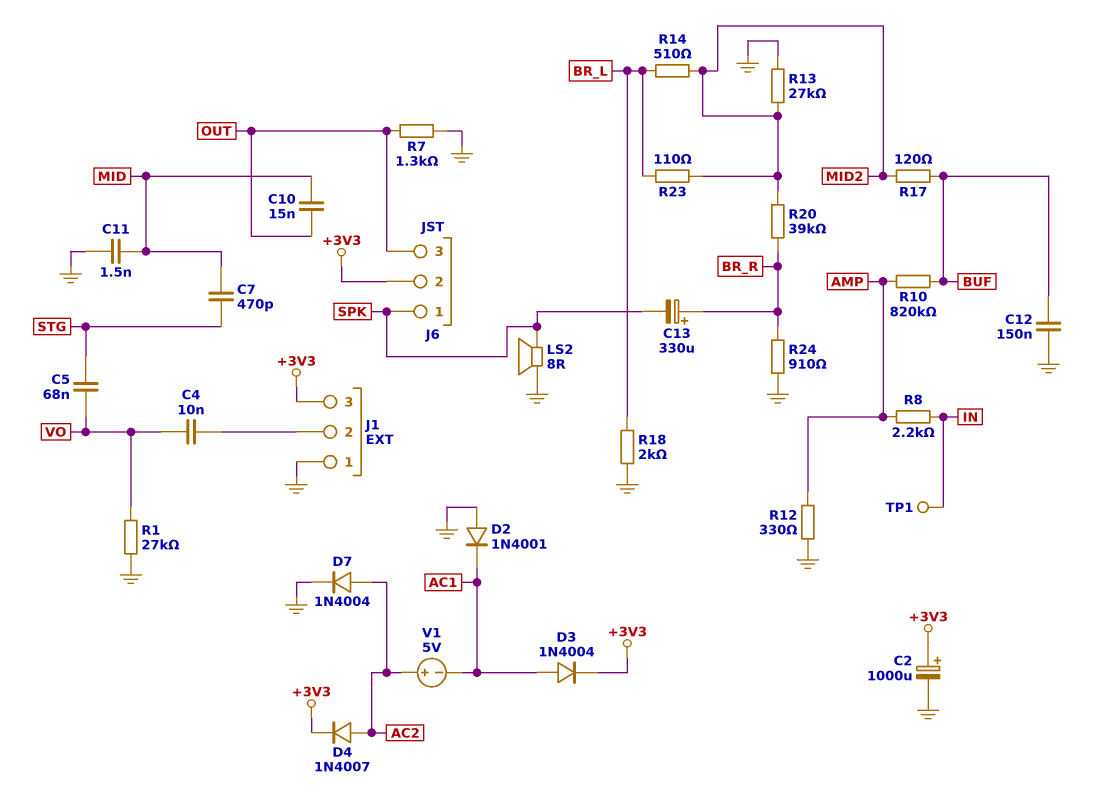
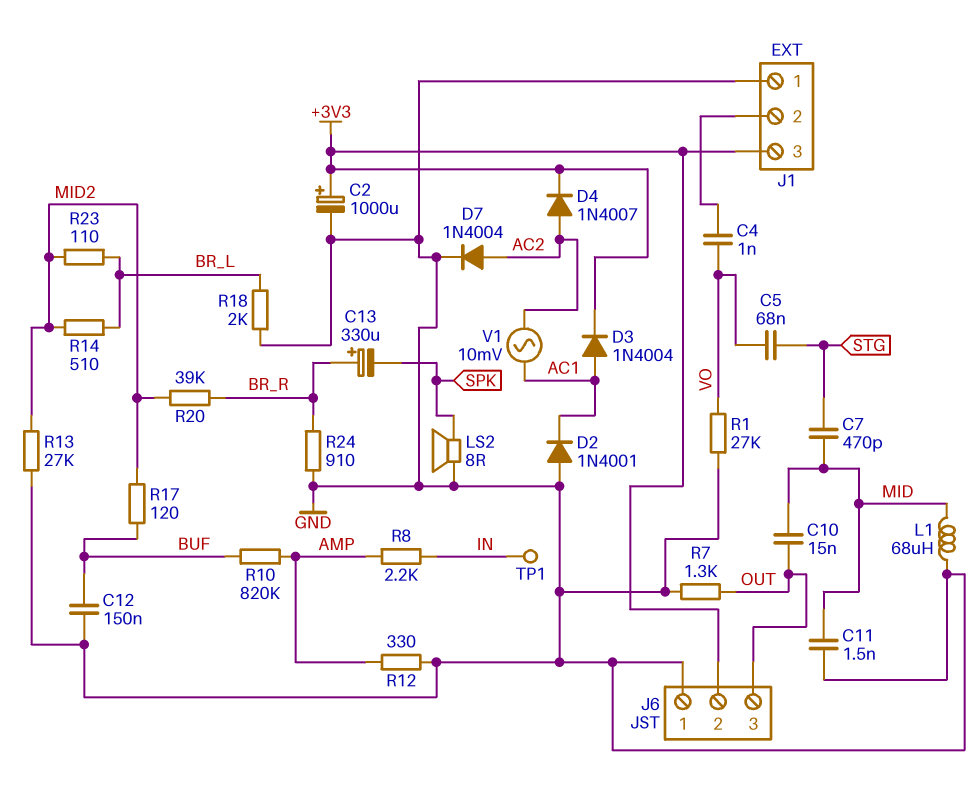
C4: 10nF (J1/2, VO) -> 1nF (J1/2, VO)
J6 pin 1: SPK -> GND
L1: none -> 68uH (GND, MID)
V1: 5V (plus AC2, minus AC1) -> AC 10mV (AC1, AC2)

